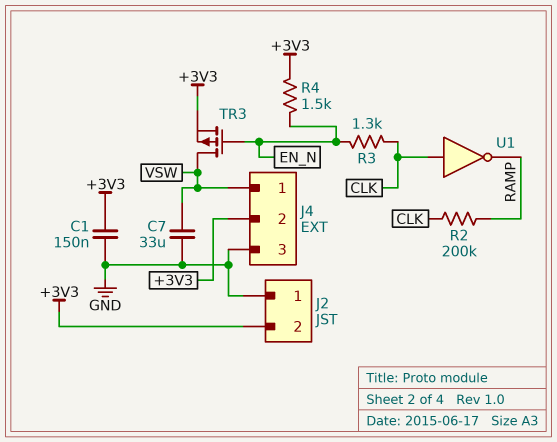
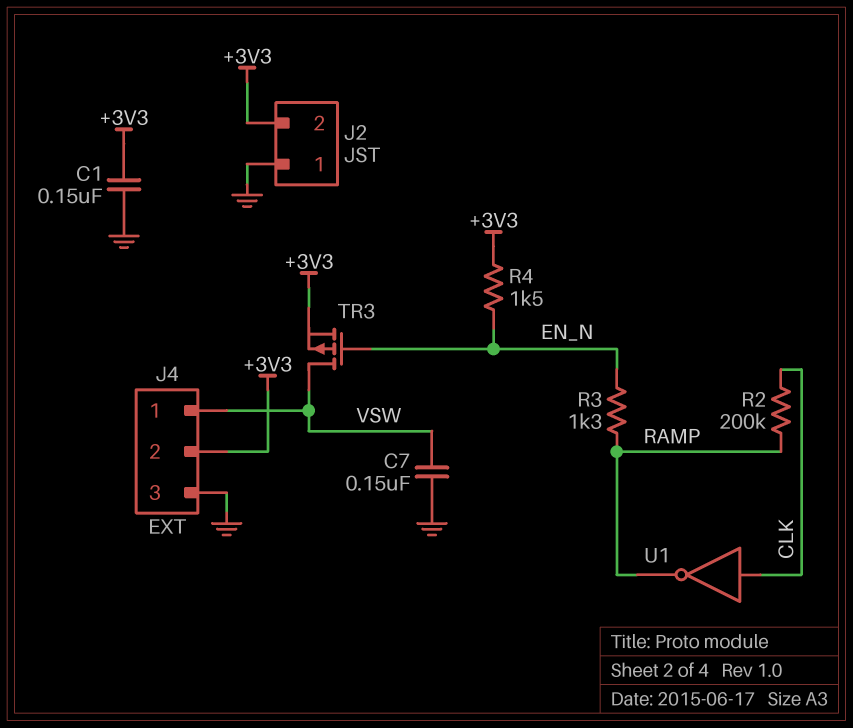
C7: 33uF (GND, VSW) -> 150nF (GND, VSW)
R3: 1.3k (CLK, EN_N) -> 1.3k (EN_N, RAMP)

